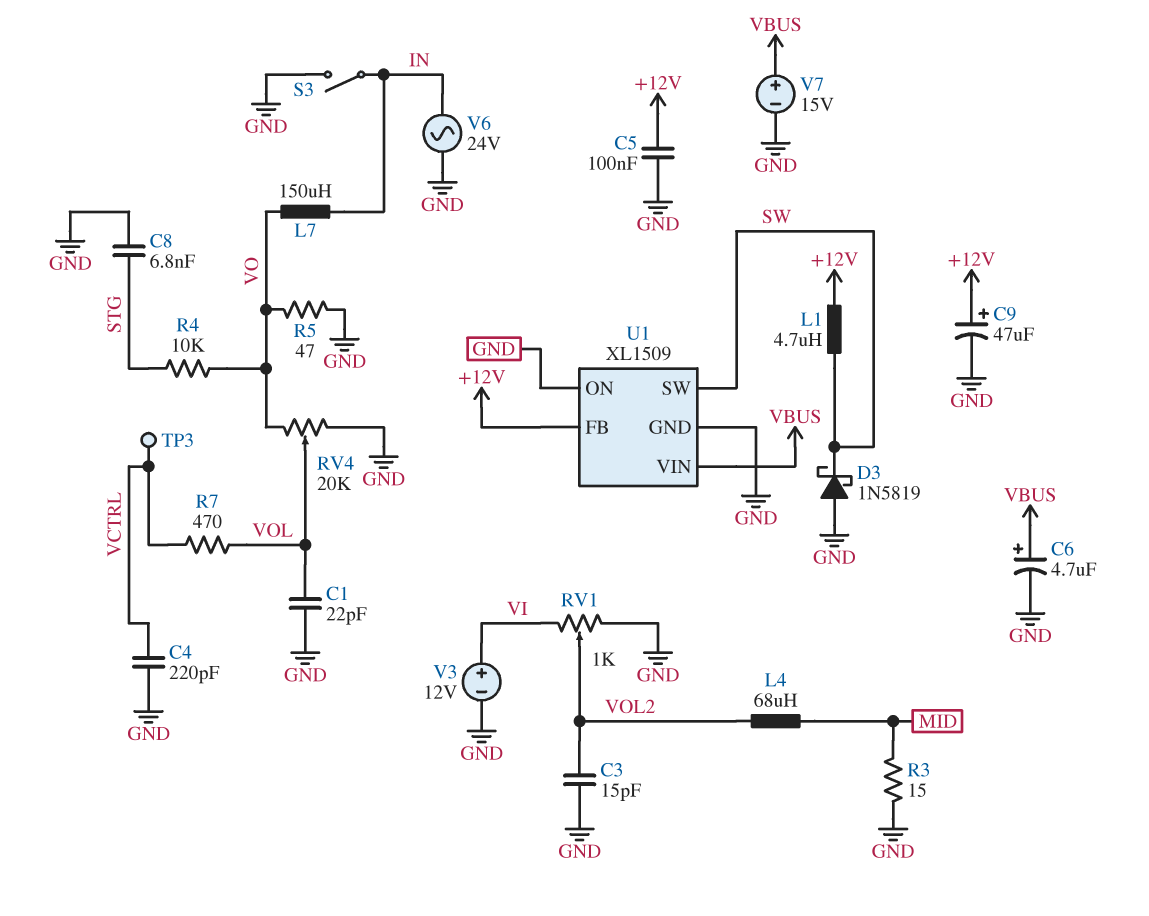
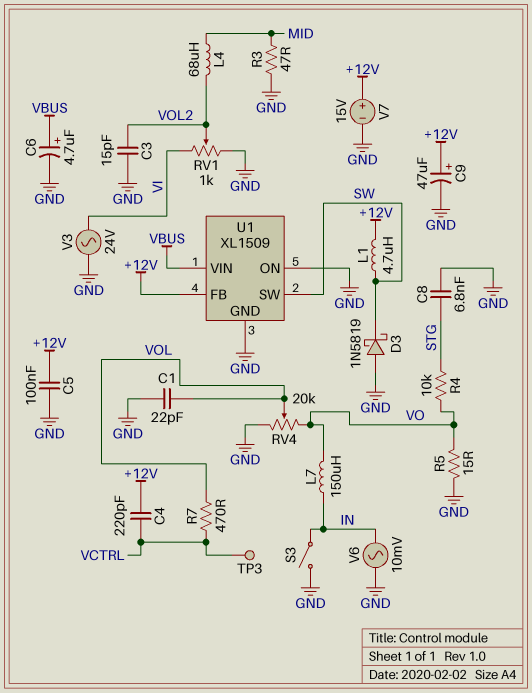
C4: 220pF (GND, VCTRL) -> 220pF (+12V, VCTRL)
R3: 15 (GND, MID) -> 47 (GND, MID)
R5: 47 (GND, VO) -> 15 (GND, VO)
V3: 12V (plus VI, minus GND) -> AC 24V (GND, VI)
V6: AC 24V (GND, IN) -> AC 10mV (GND, IN)
V7: 15V (plus VBUS, minus GND) -> 15V (plus +12V, minus GND)

